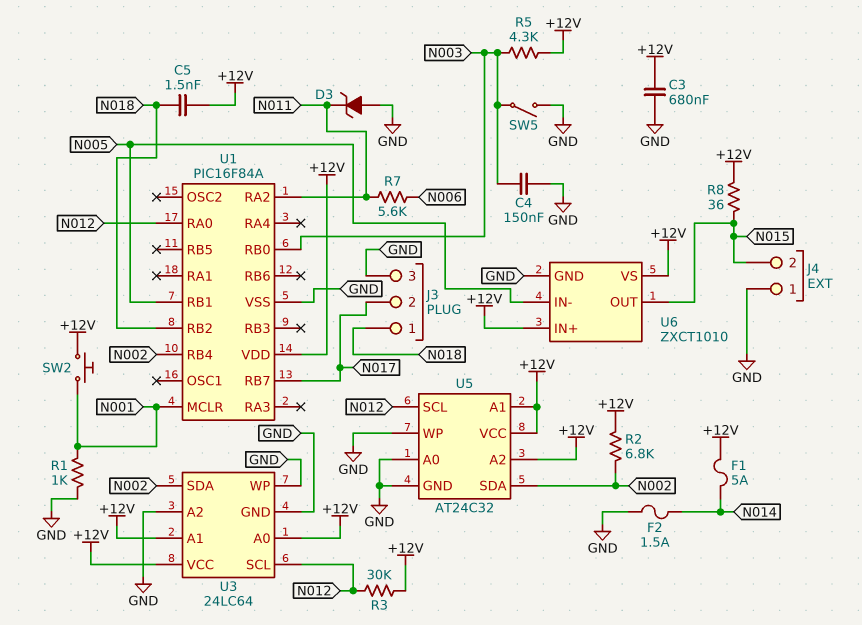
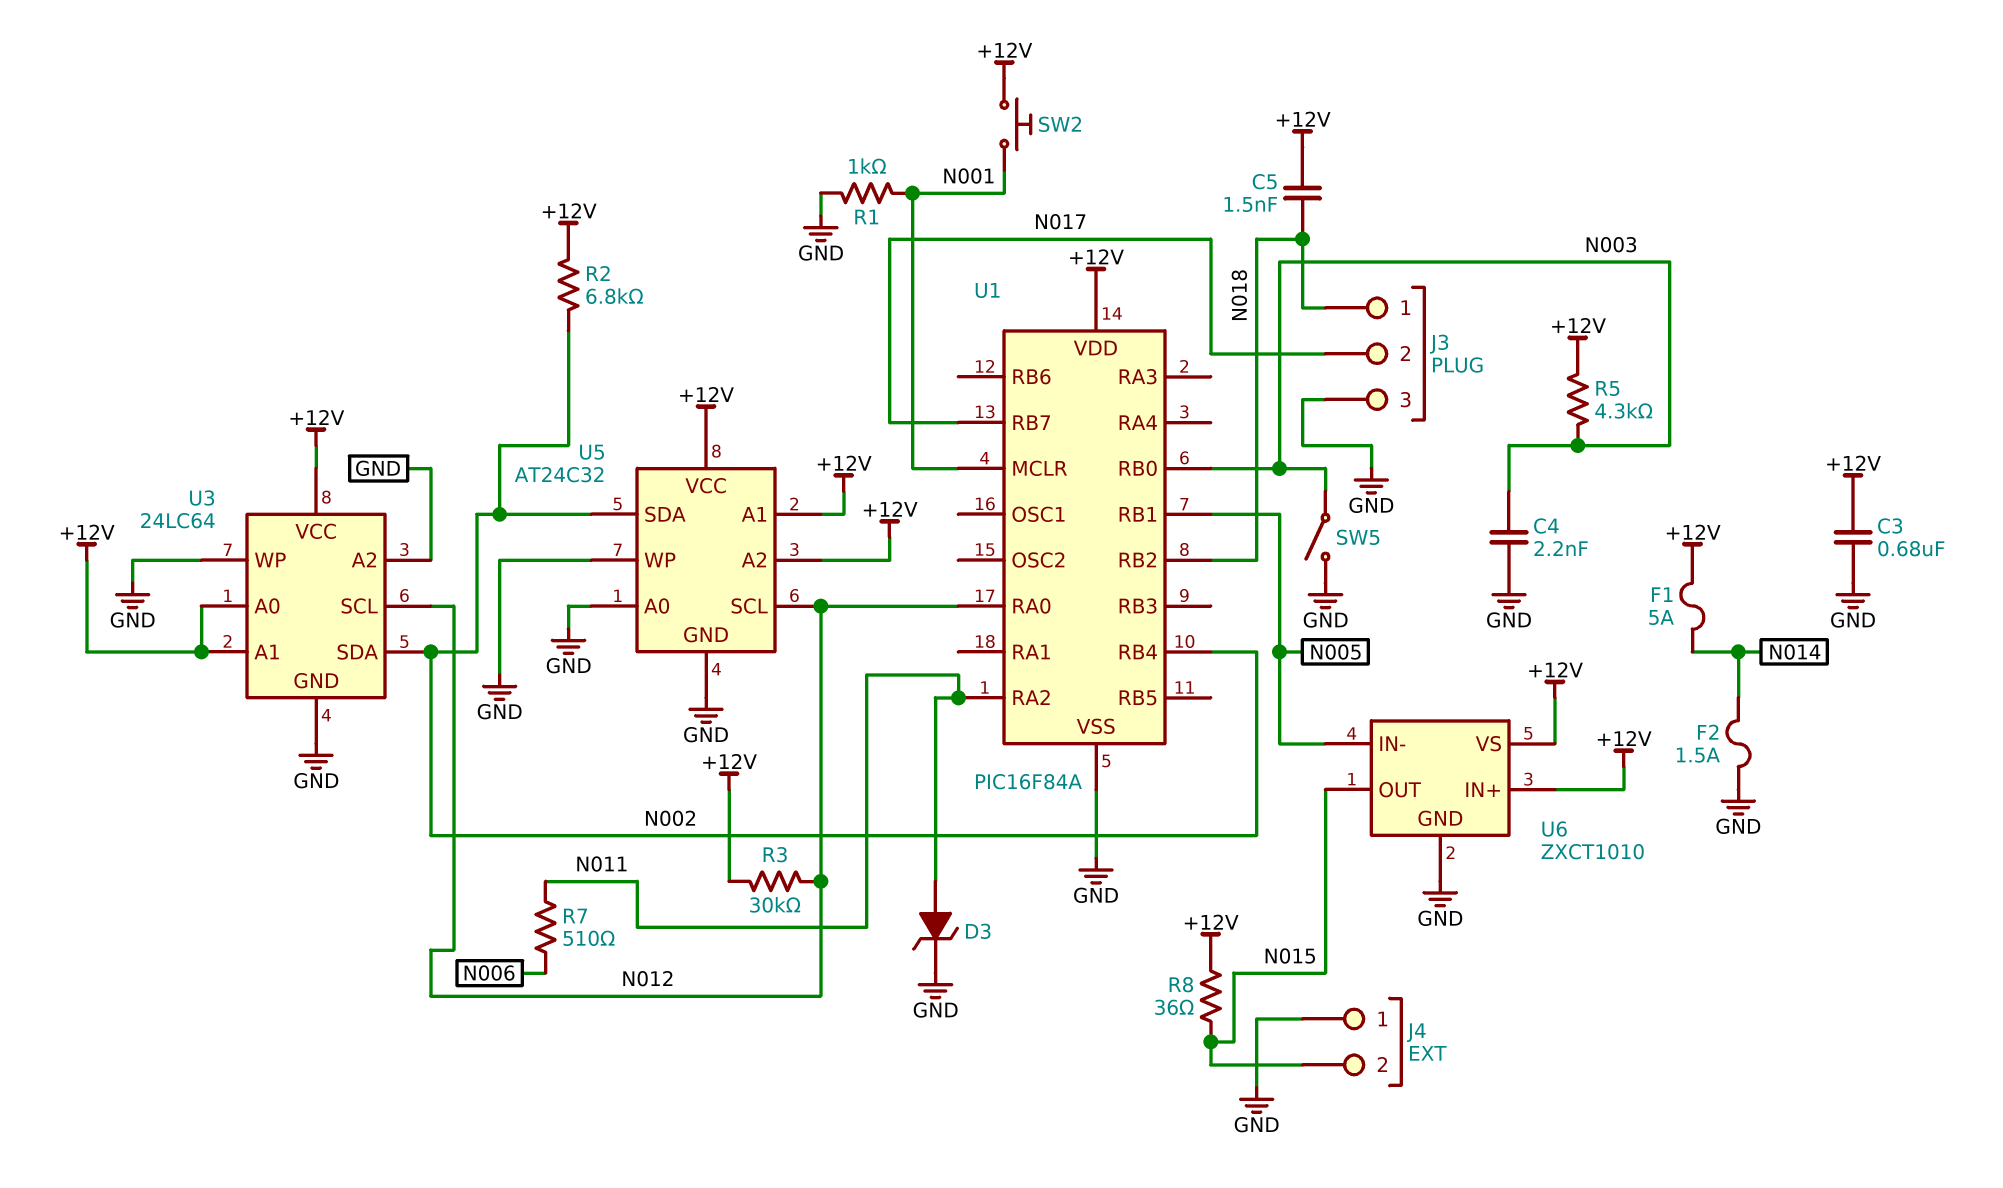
C4: 150nF (GND, N003) -> 2.2nF (GND, N003)
D3: zener (A GND, K N011) -> zener (A N011, K GND)
R7: 5.6k (N006, N011) -> 510 (N006, N011)

